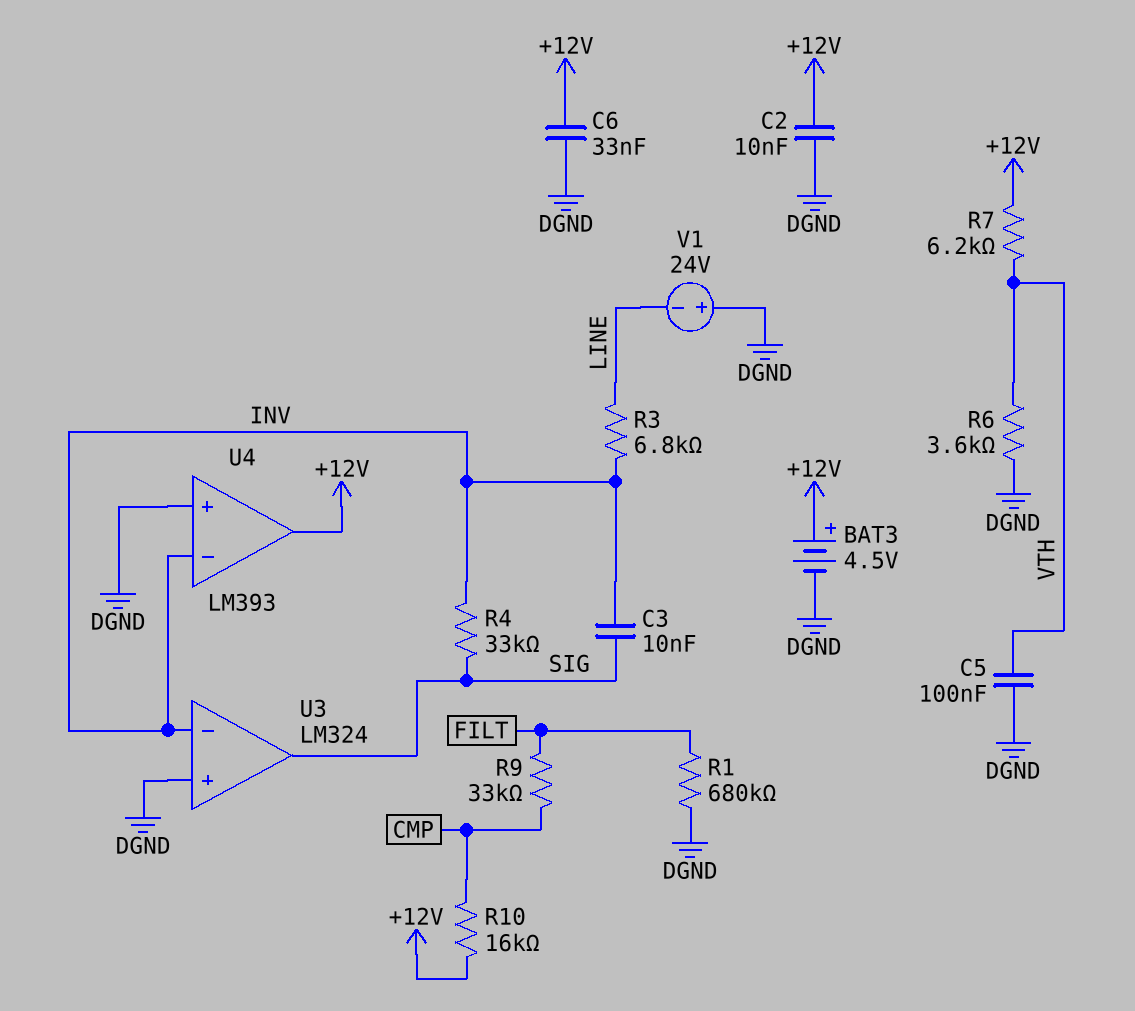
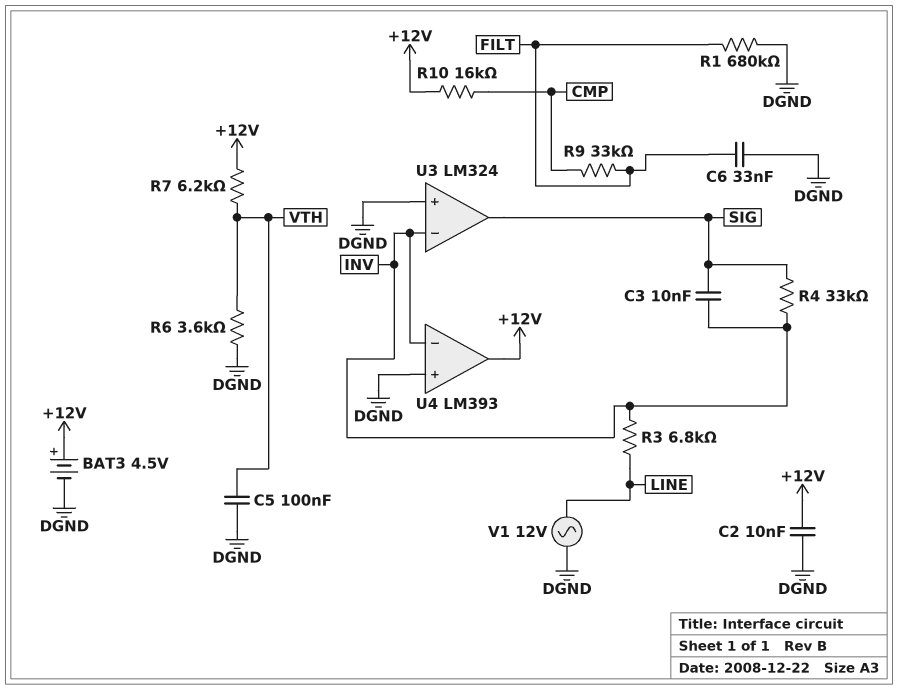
C6: 33nF (+12V, DGND) -> 33nF (DGND, FILT)
V1: 24V (plus DGND, minus LINE) -> AC 12V (DGND, LINE)

